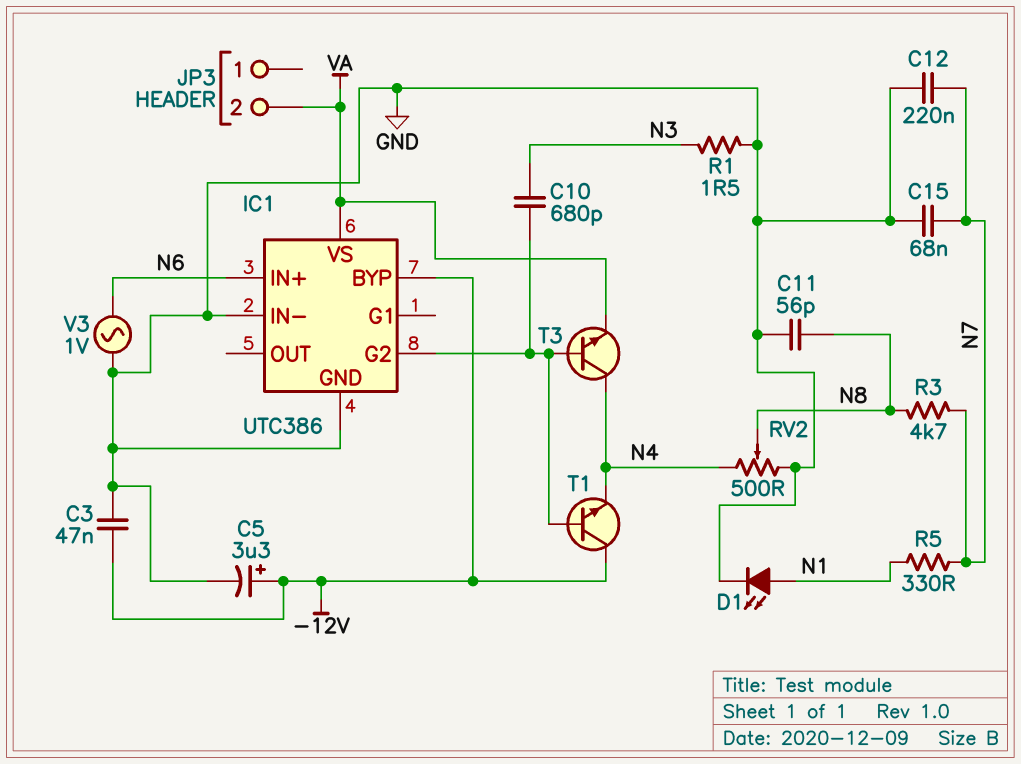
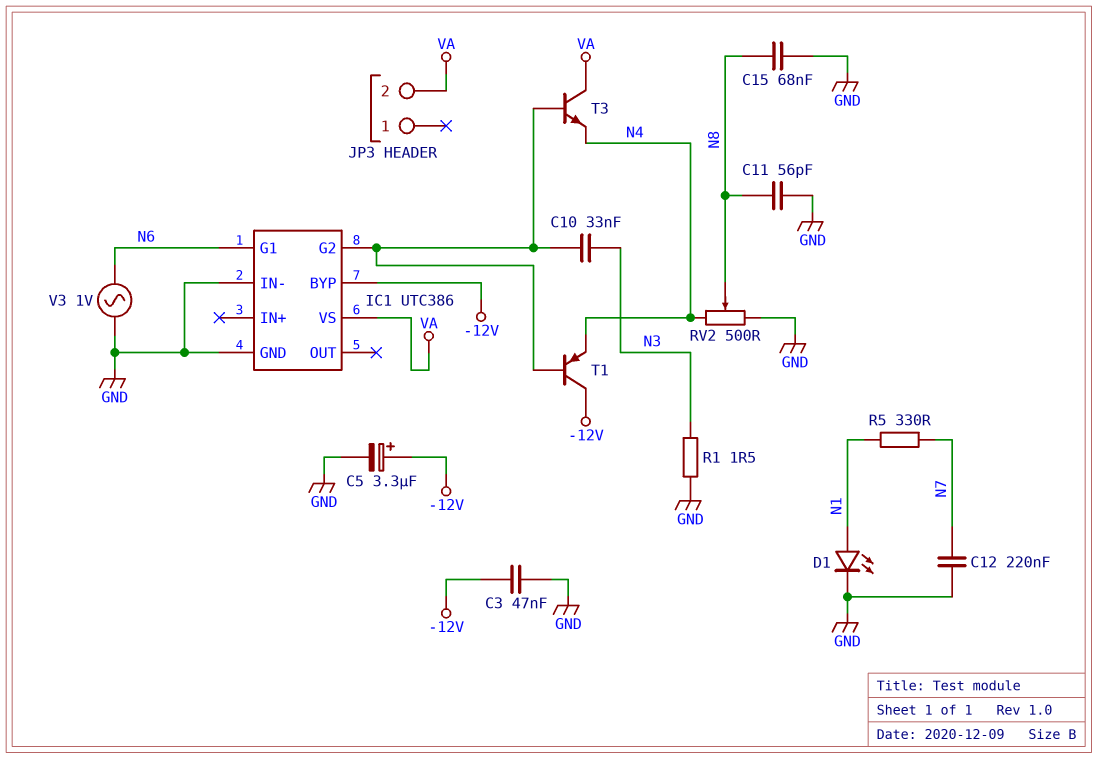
C10: 680pF (IC1/G2, N3) -> 33nF (IC1/G2, N3)
C15: 68nF (GND, N7) -> 68nF (GND, N8)
IC1 pin G1: none -> N6
IC1 pin IN+: N6 -> none
R3: 4.7k (N7, N8) -> none
T1: NPN (B IC1/G2, C -12V, E N4) -> PNP (B IC1/G2, C -12V, E N4)
T3: NPN (B IC1/G2, C N4, E VA) -> NPN (B IC1/G2, C VA, E N4)

